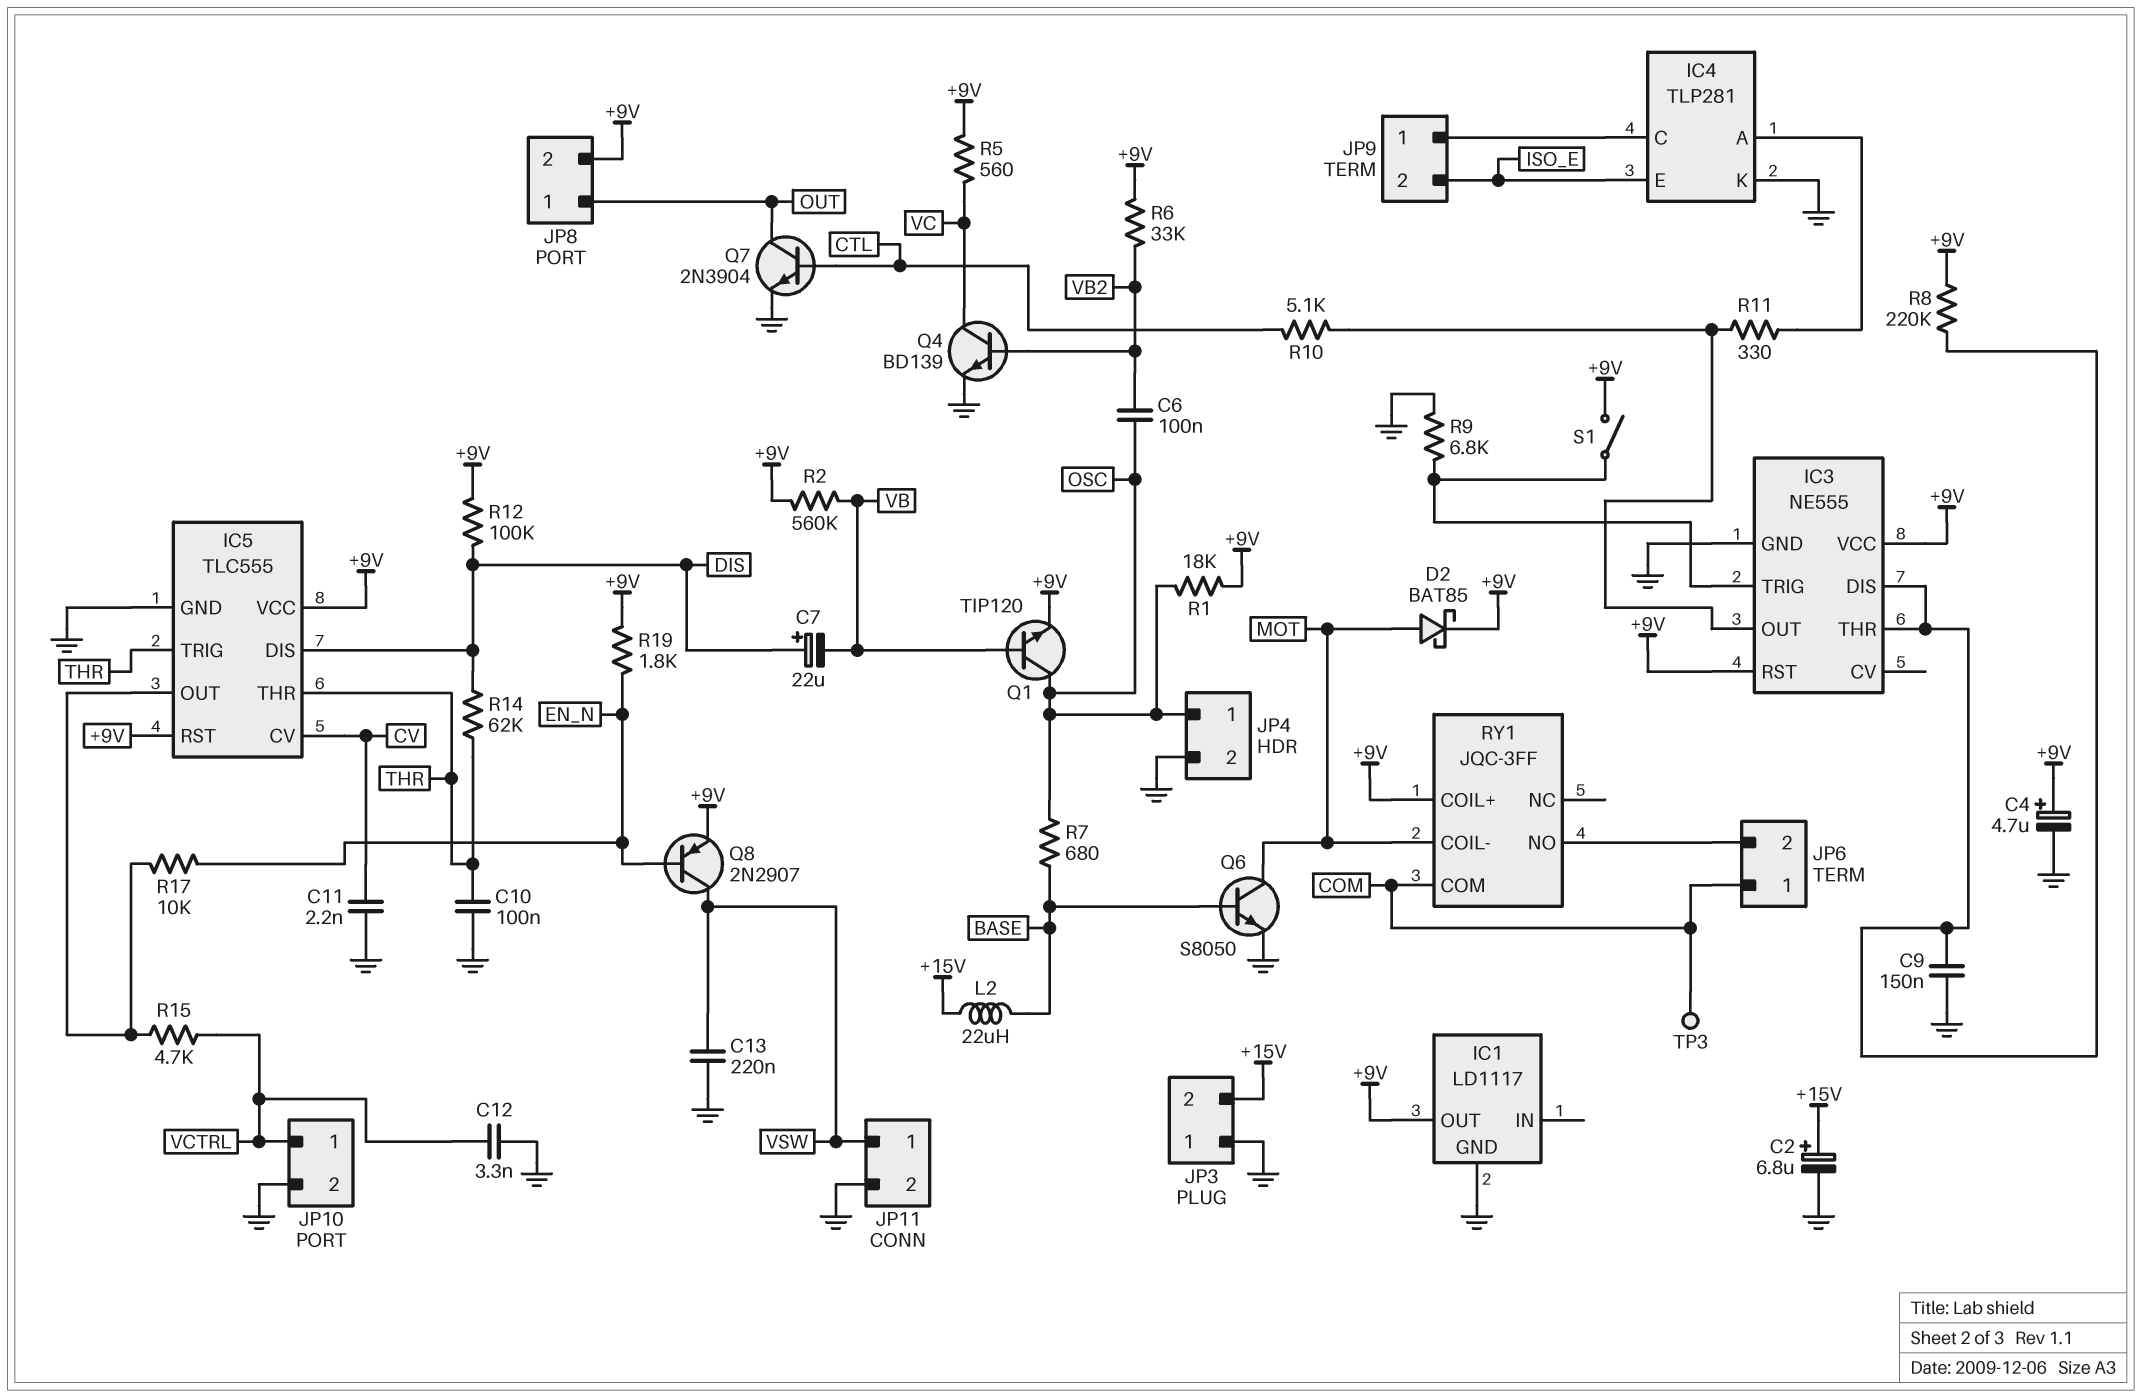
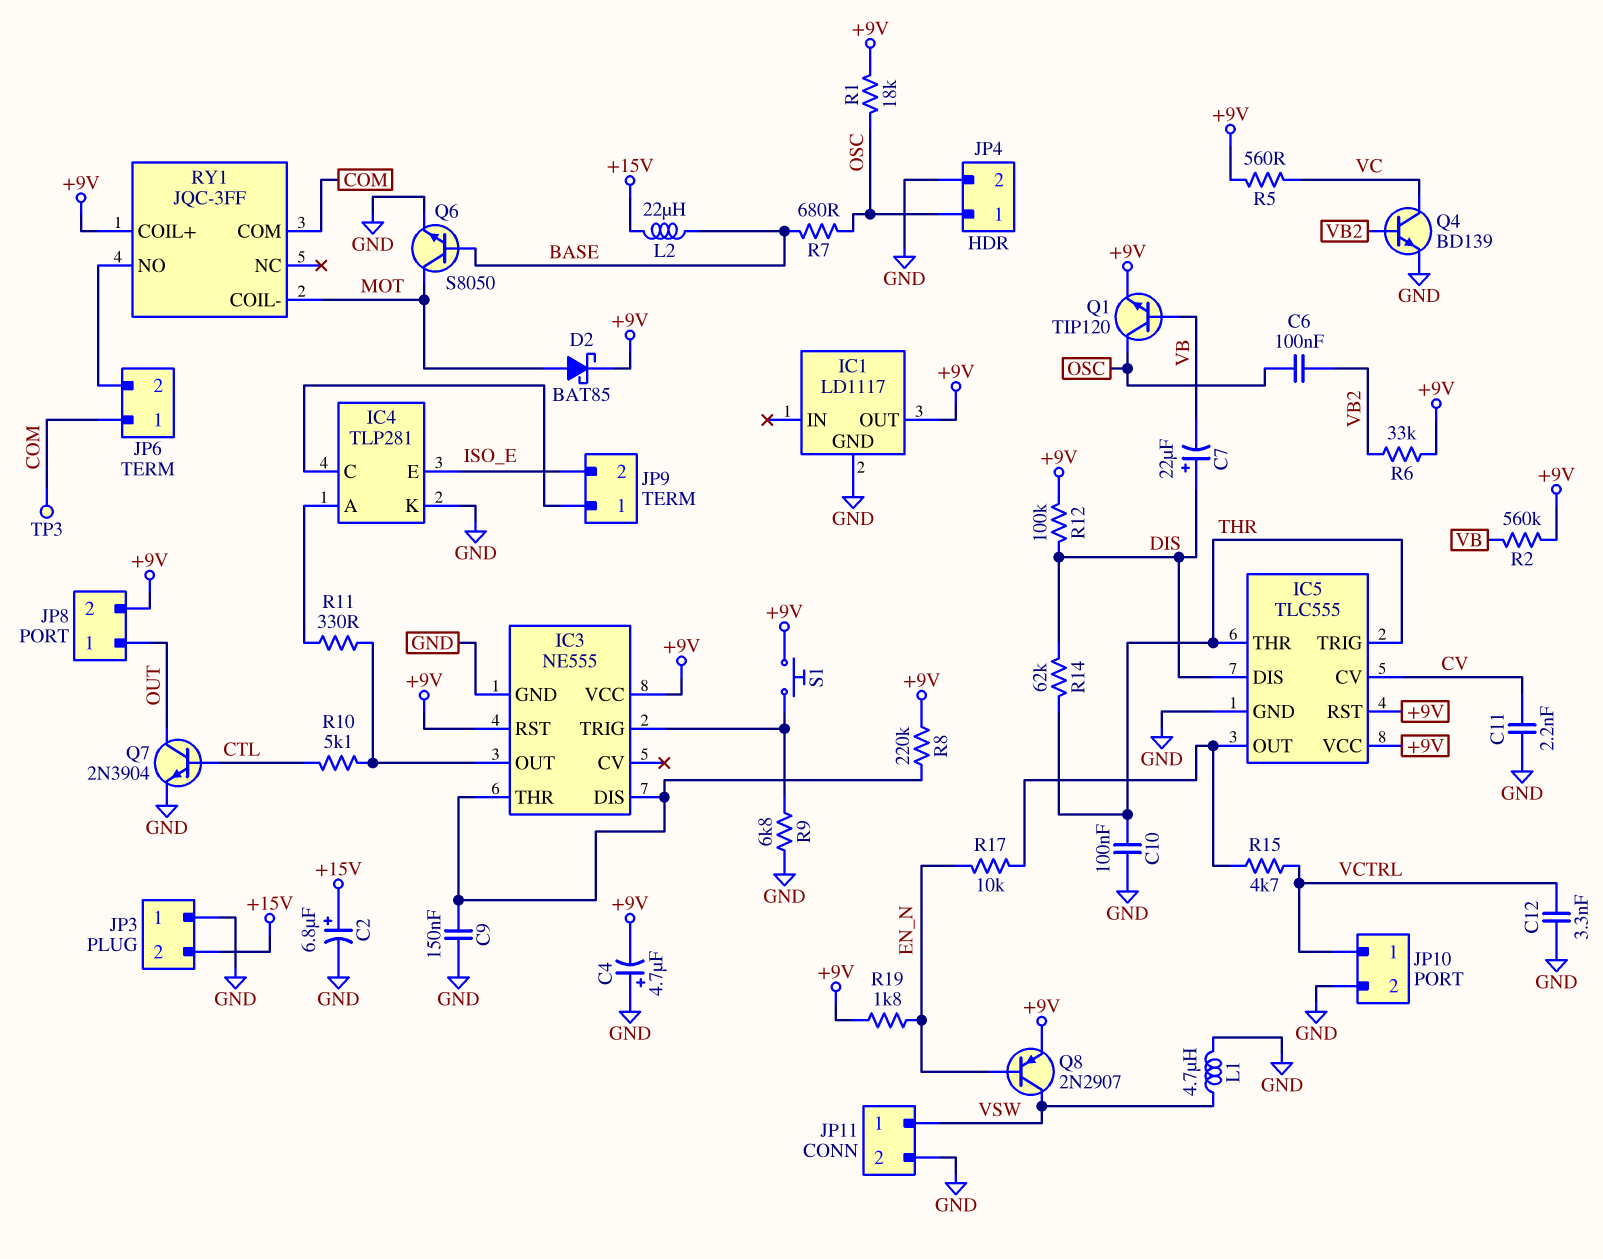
C4: 4.7uF (plus +9V, minus GND) -> 4.7uF (plus GND, minus +9V)
C13: 220nF (GND, VSW) -> none
L1: none -> 4.7uH (GND, VSW)
S1: switch (+9V, IC3/TRIG) -> button (+9V, IC3/TRIG)

